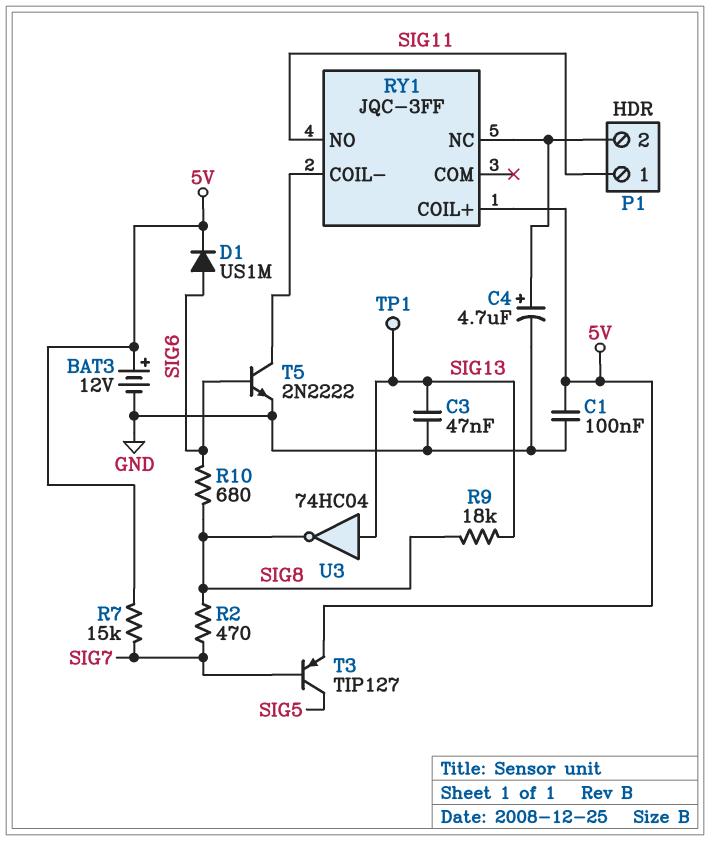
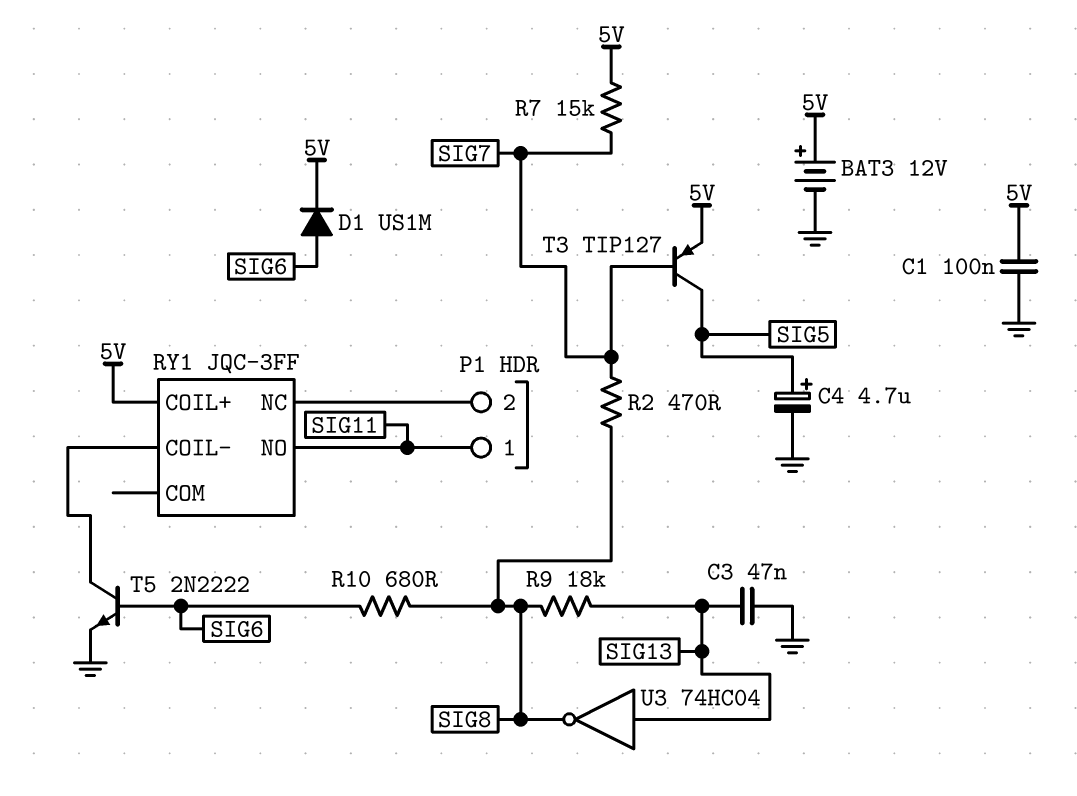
C4: 4.7uF (plus P1/2, minus GND) -> 4.7uF (plus SIG5, minus GND)
TP1: test point (SIG13) -> none

